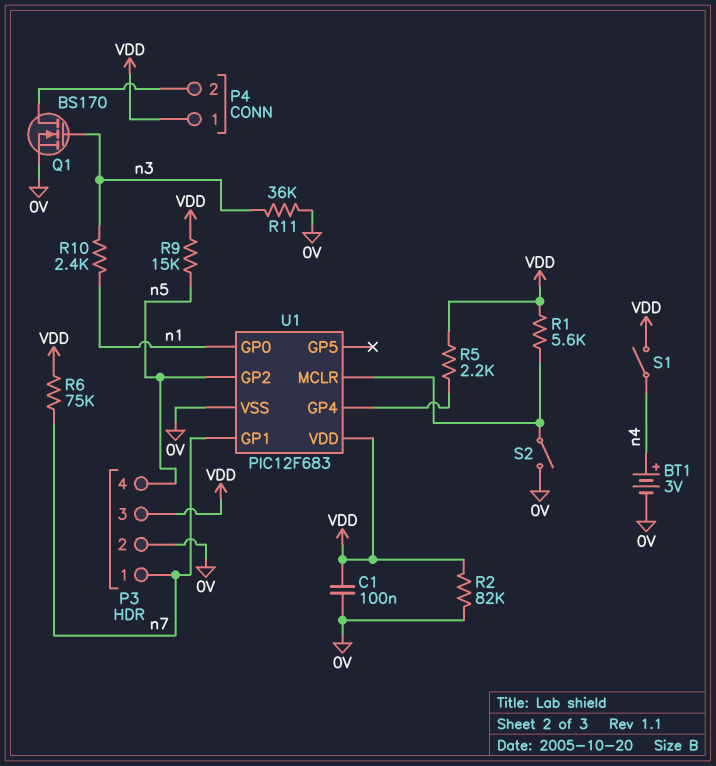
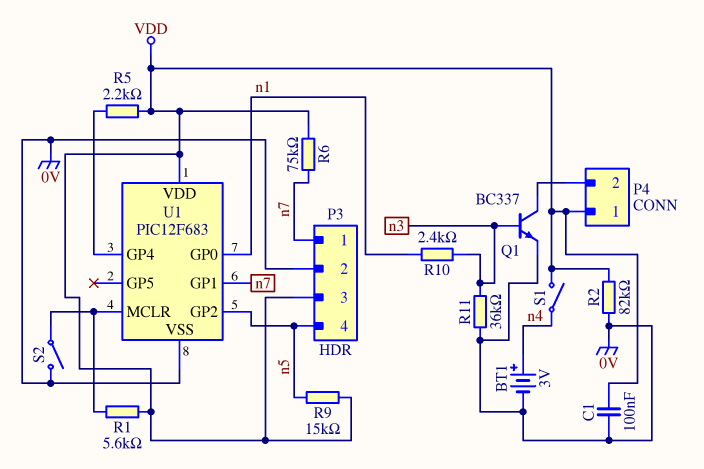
Q1: NMOS BS170 (G n3, D P4/2, S 0V) -> NPN BC337 (B n3, C P4/2, E 0V)

